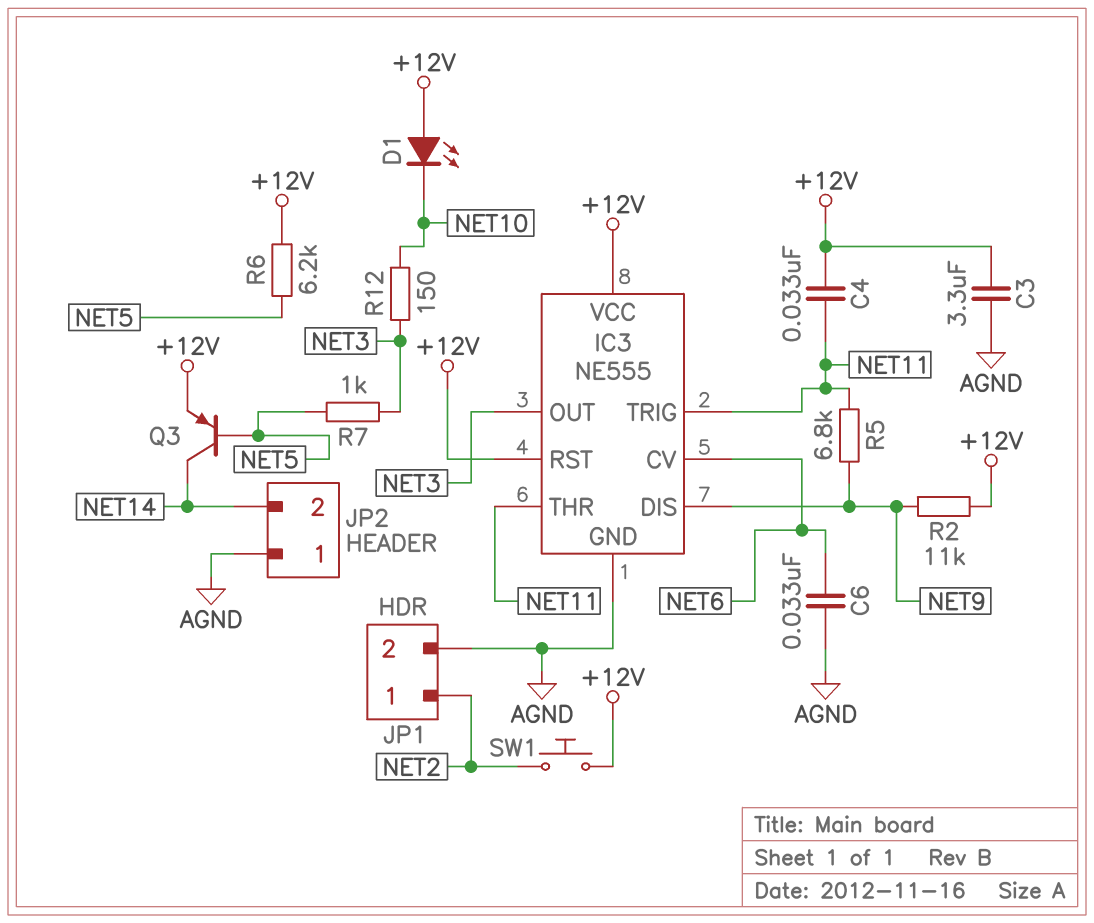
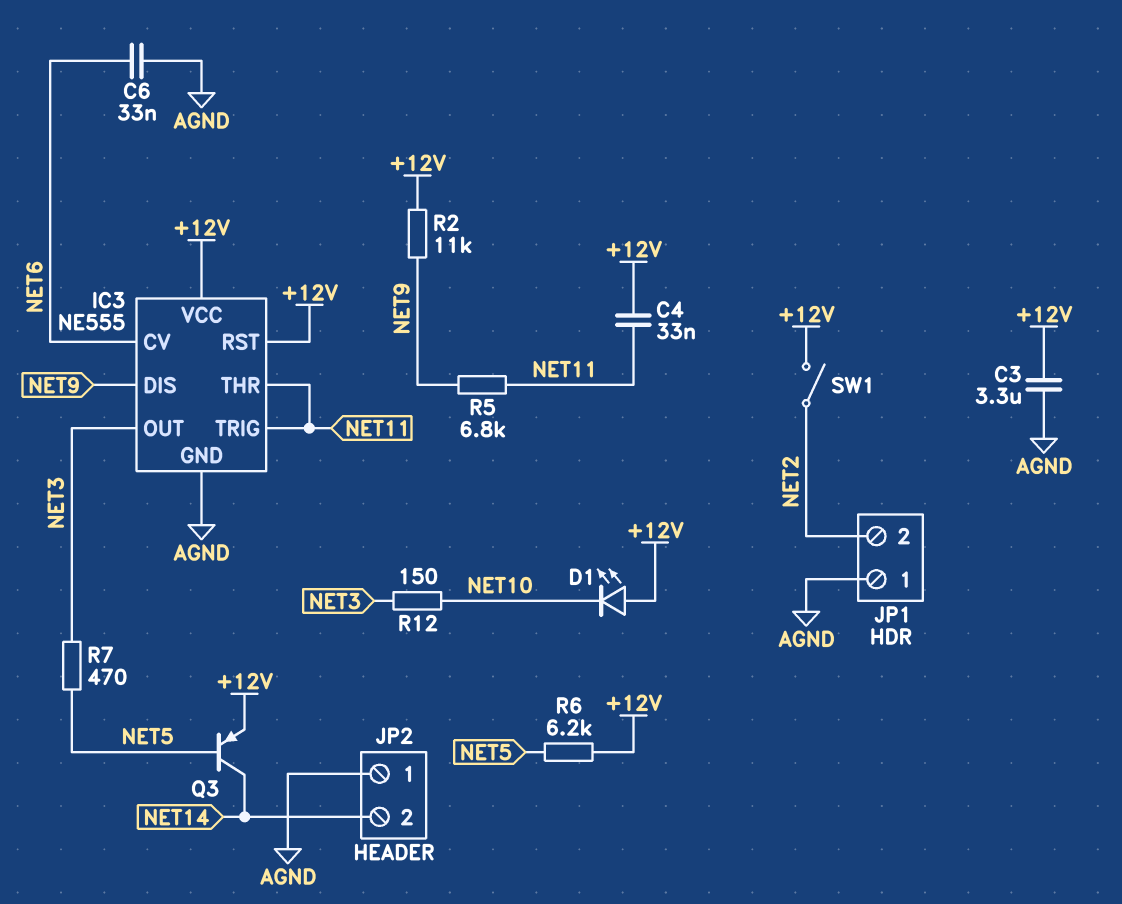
JP1 pin 1: NET2 -> AGND
JP1 pin 2: AGND -> NET2
R7: 1k (NET3, NET5) -> 470 (NET3, NET5)
SW1: button (+12V, NET2) -> switch (+12V, NET2)

